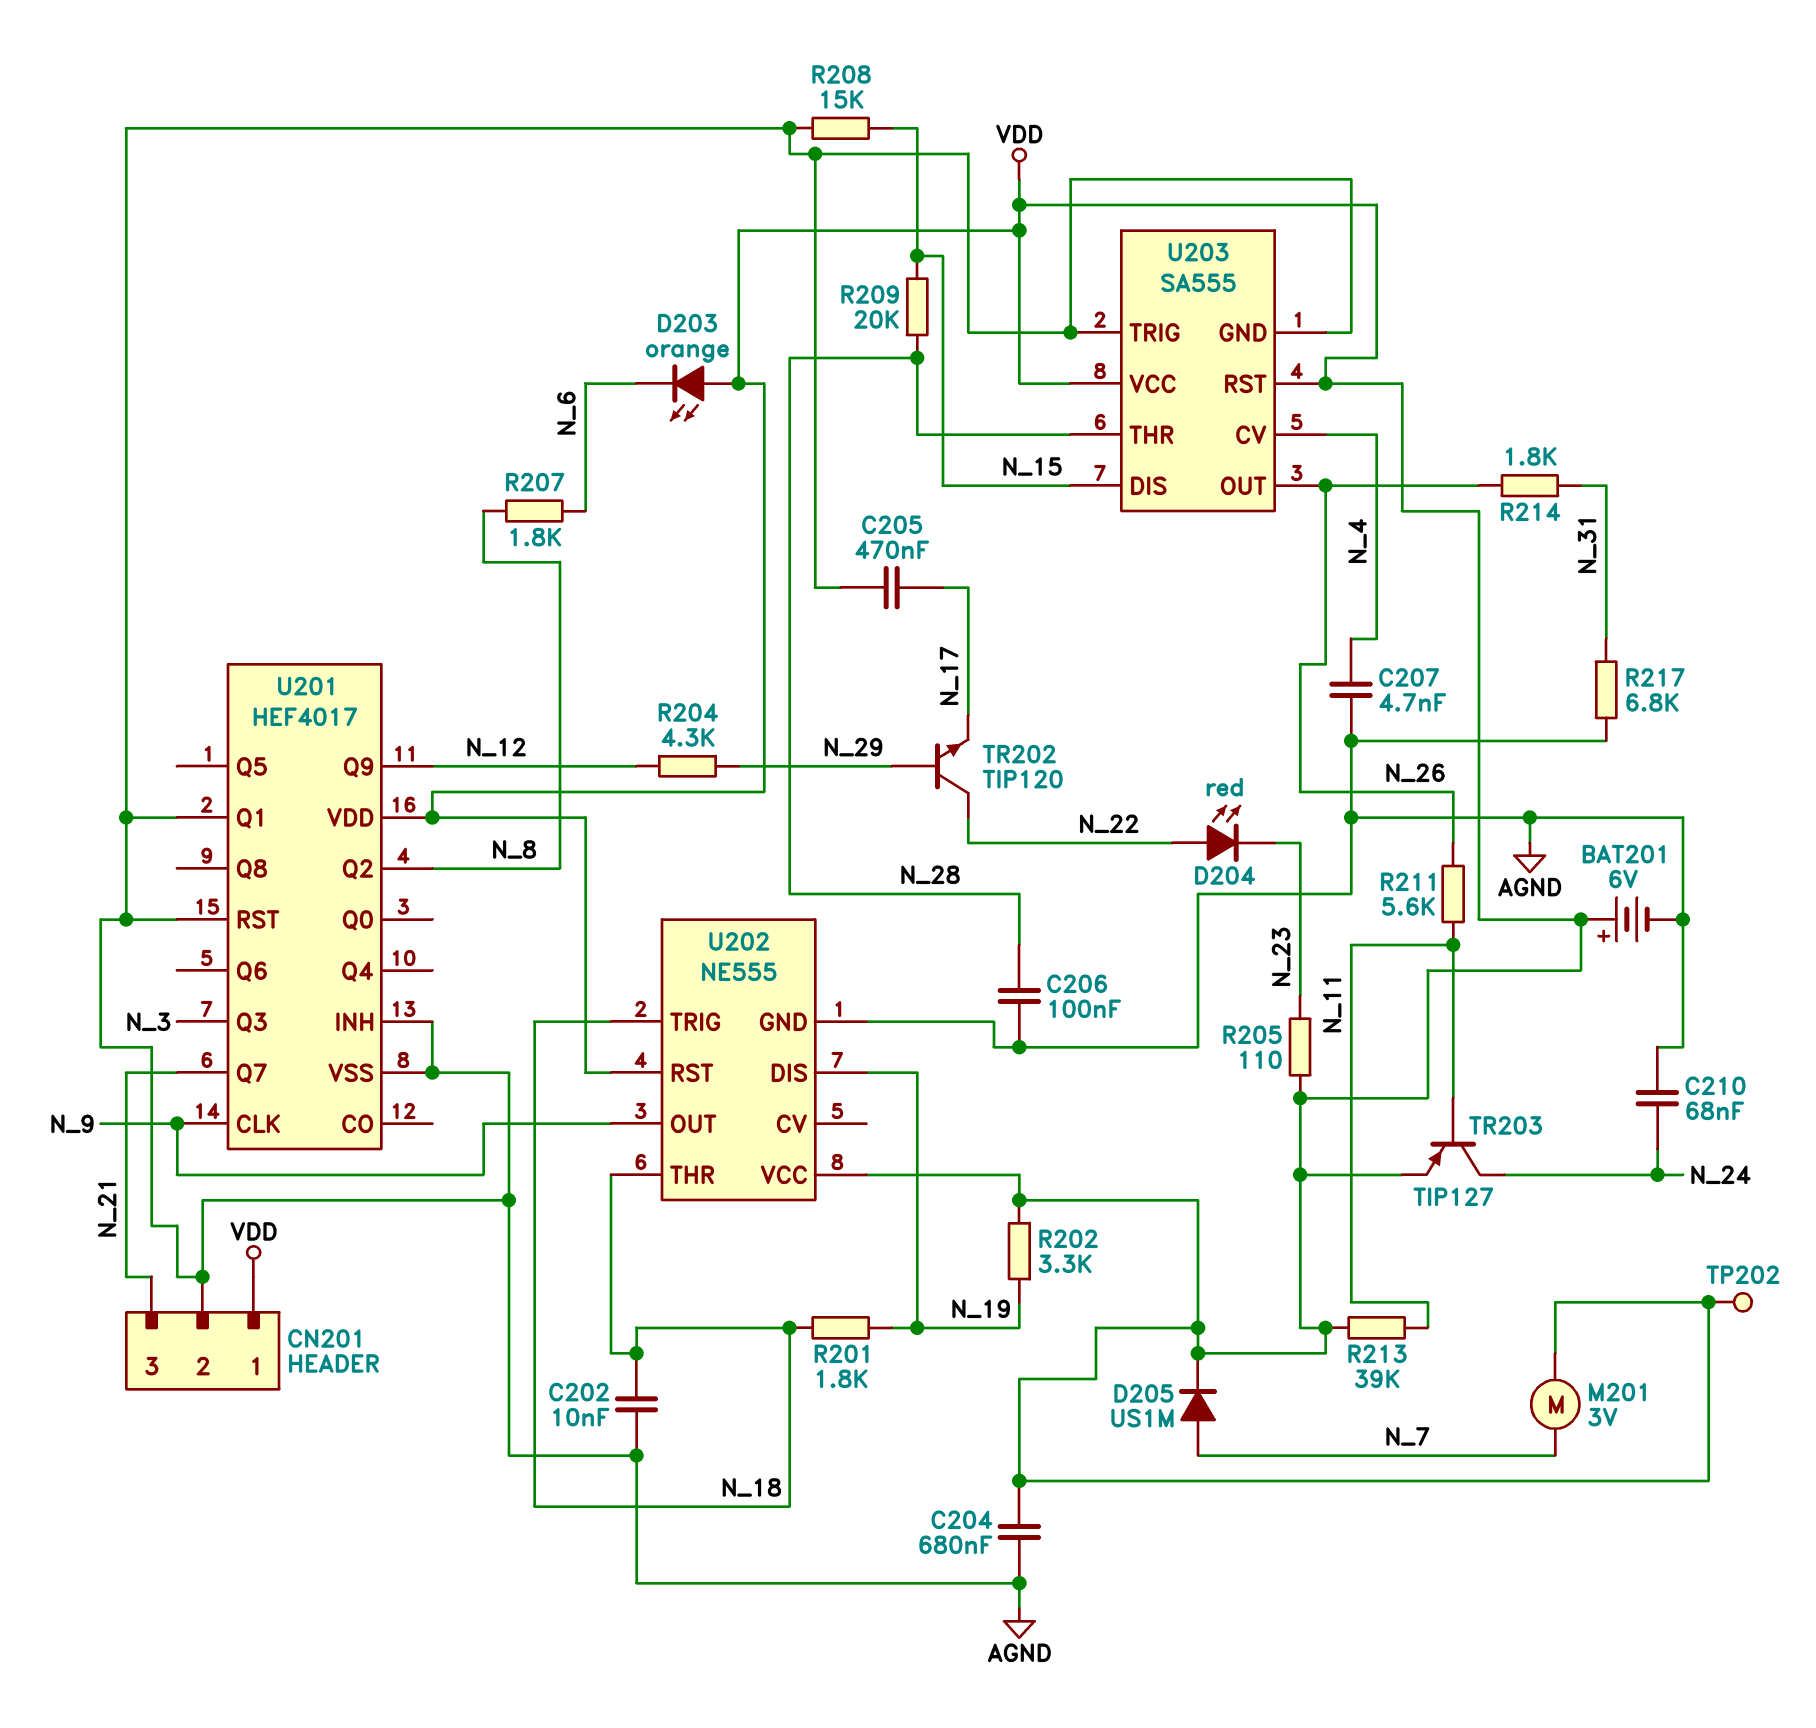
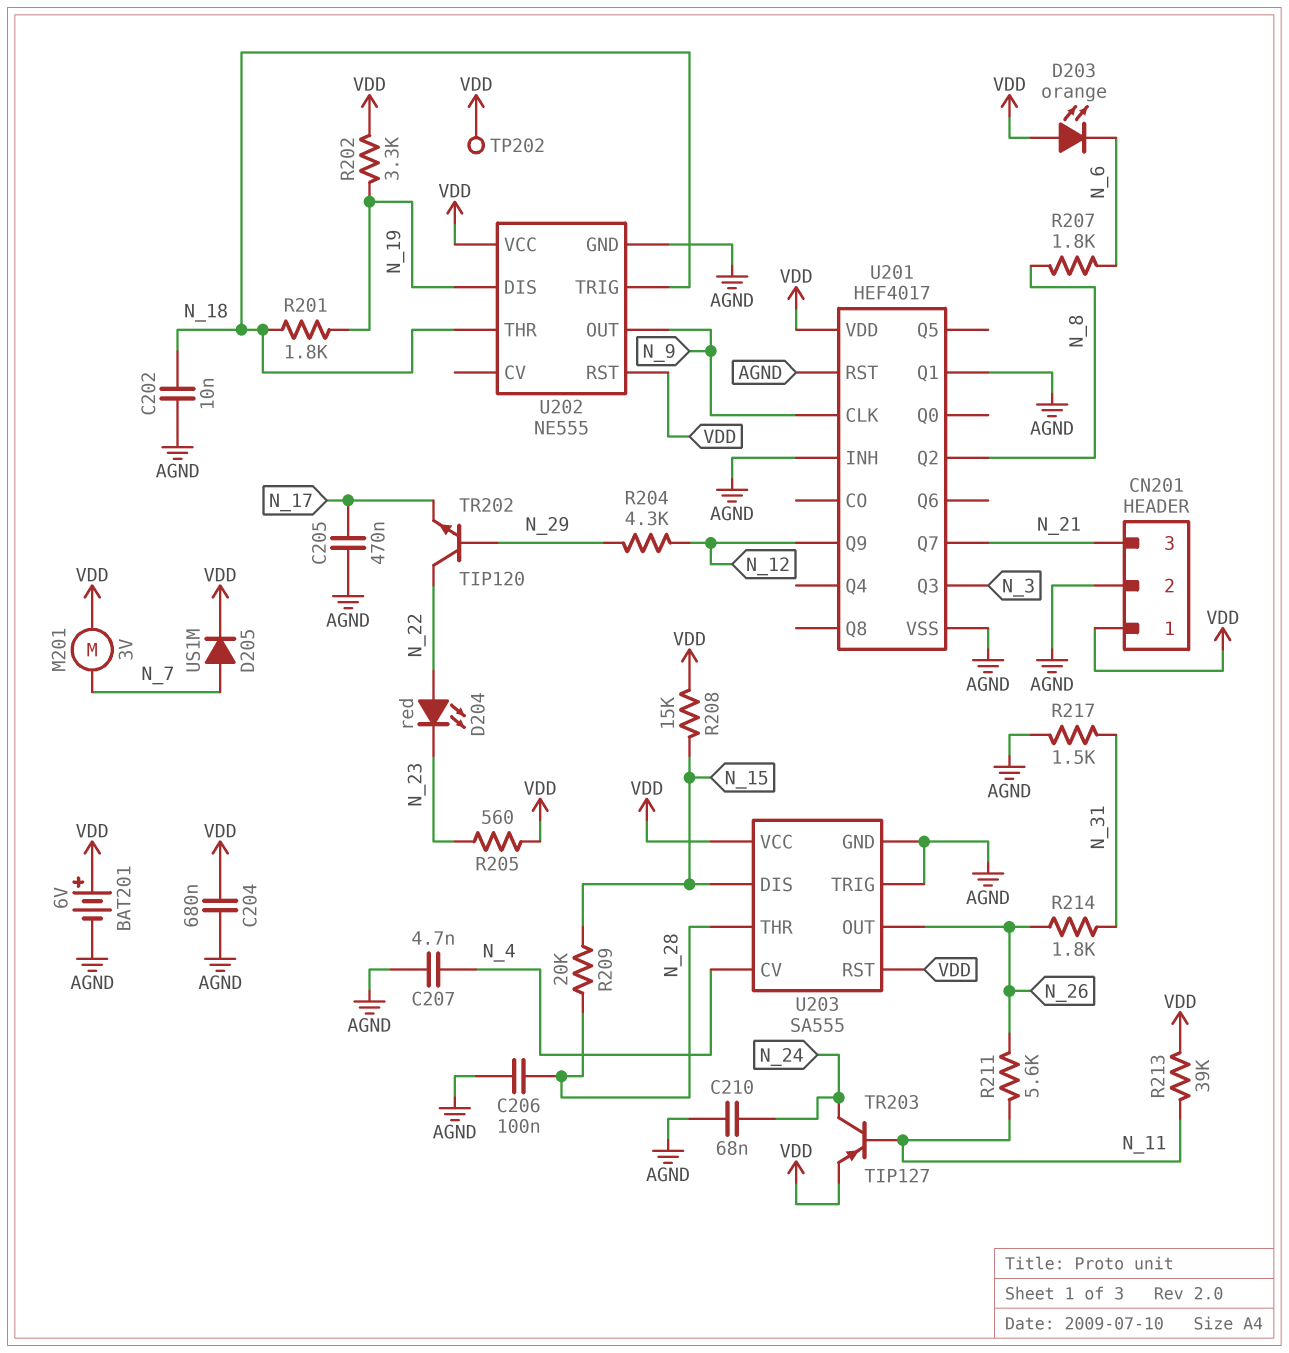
R205: 110 (N_23, VDD) -> 560 (N_23, VDD)
R208: 15k (AGND, N_15) -> 15k (N_15, VDD)
R217: 6.8k (AGND, N_31) -> 1.5k (AGND, N_31)

